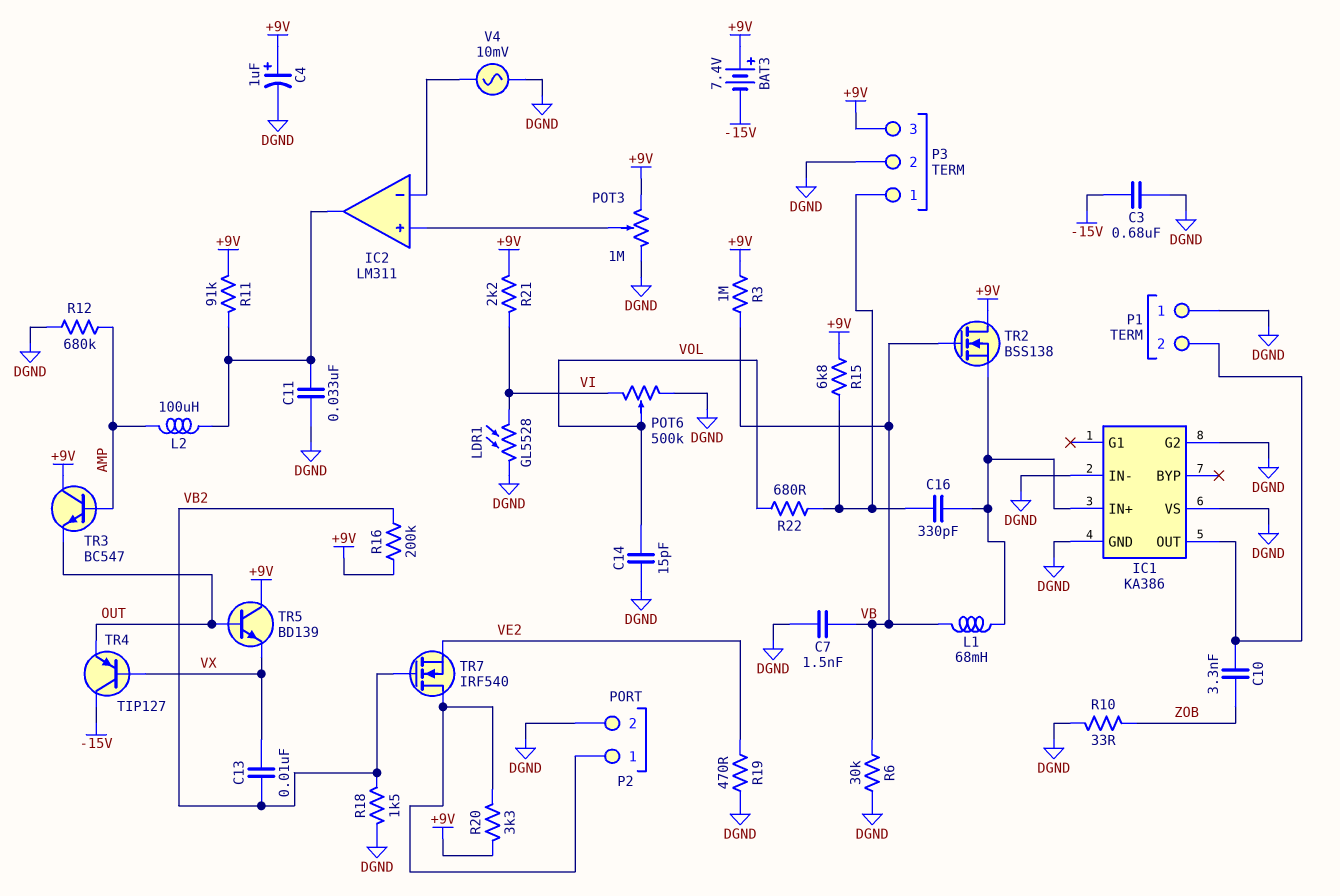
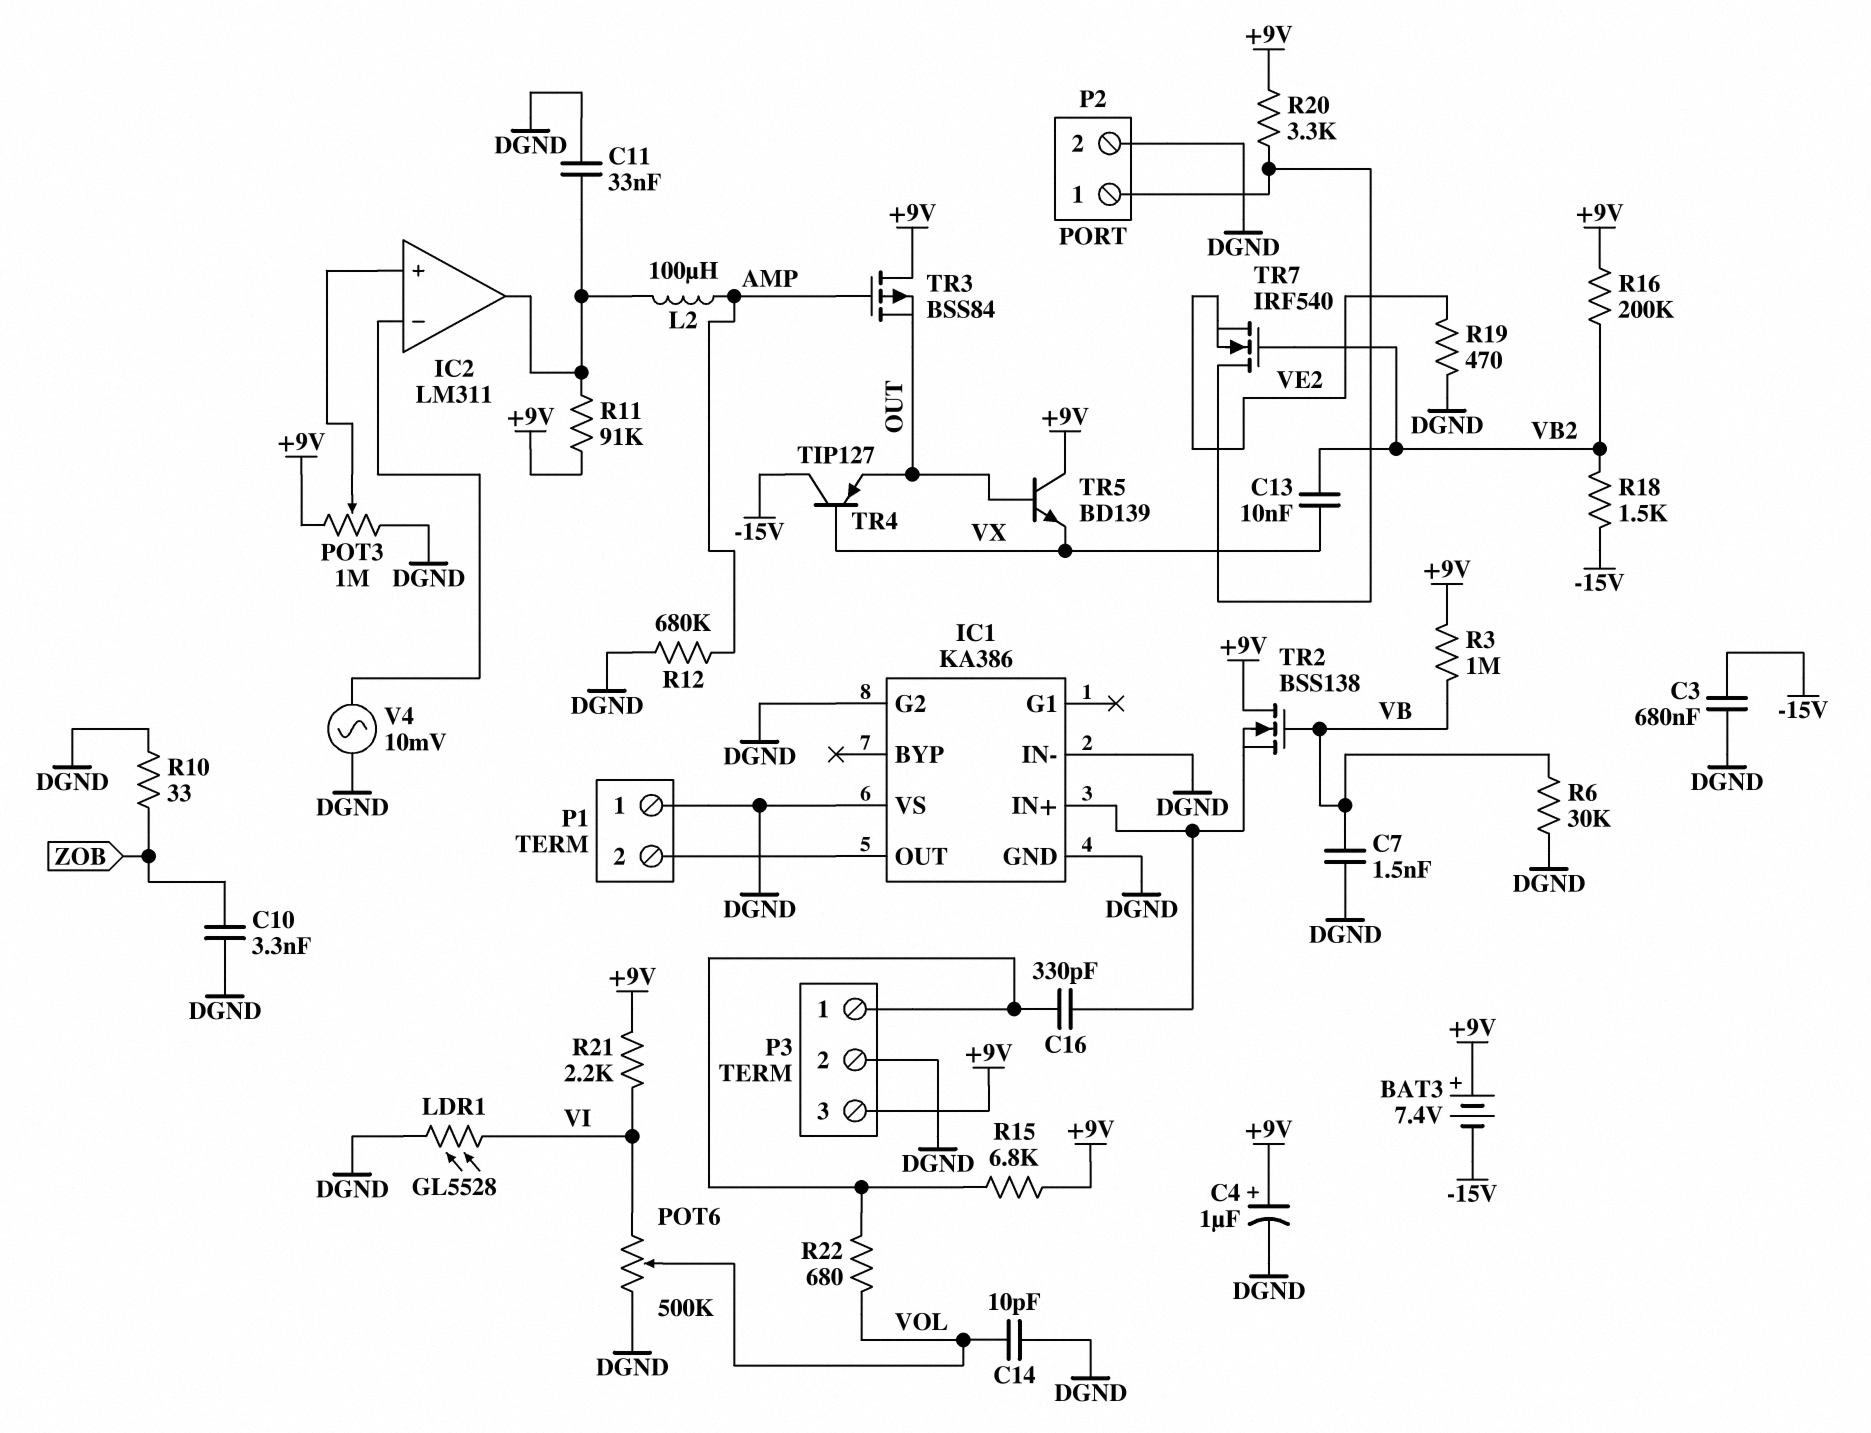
C10: 3.3nF (IC1/OUT, ZOB) -> 3.3nF (DGND, ZOB)
C14: 15pF (DGND, VOL) -> 10pF (DGND, VOL)
L1: 68mH (IC1/IN+, VB) -> none
R18: 1.5k (DGND, VB2) -> 1.5k (-15V, VB2)
TR3: NPN BC547 (B AMP, C +9V, E OUT) -> PMOS BSS84 (G AMP, D +9V, S OUT)

